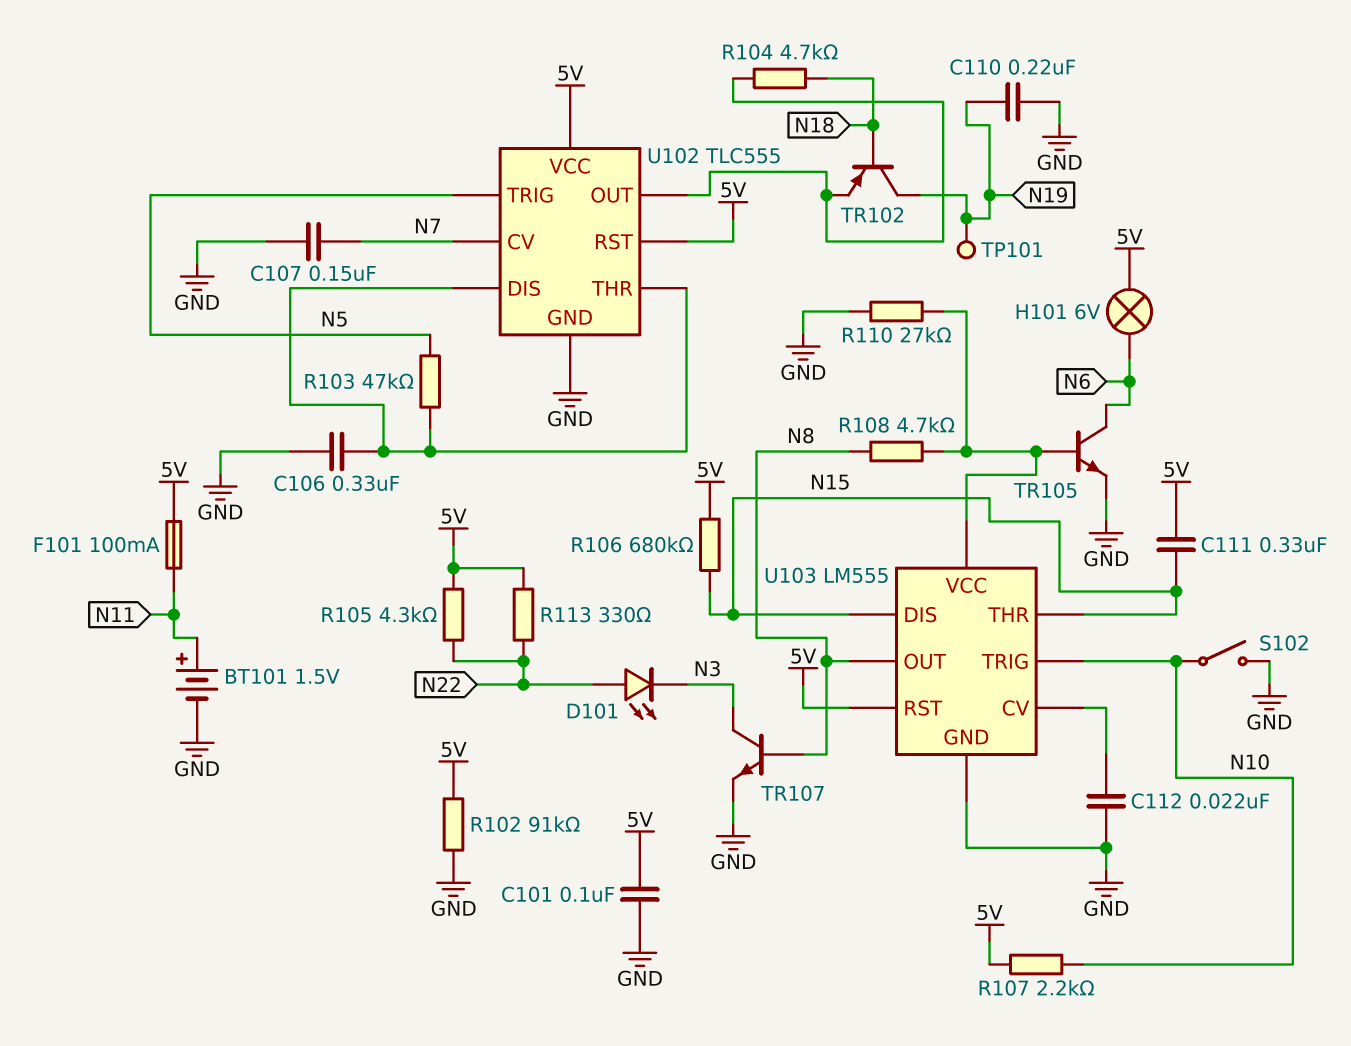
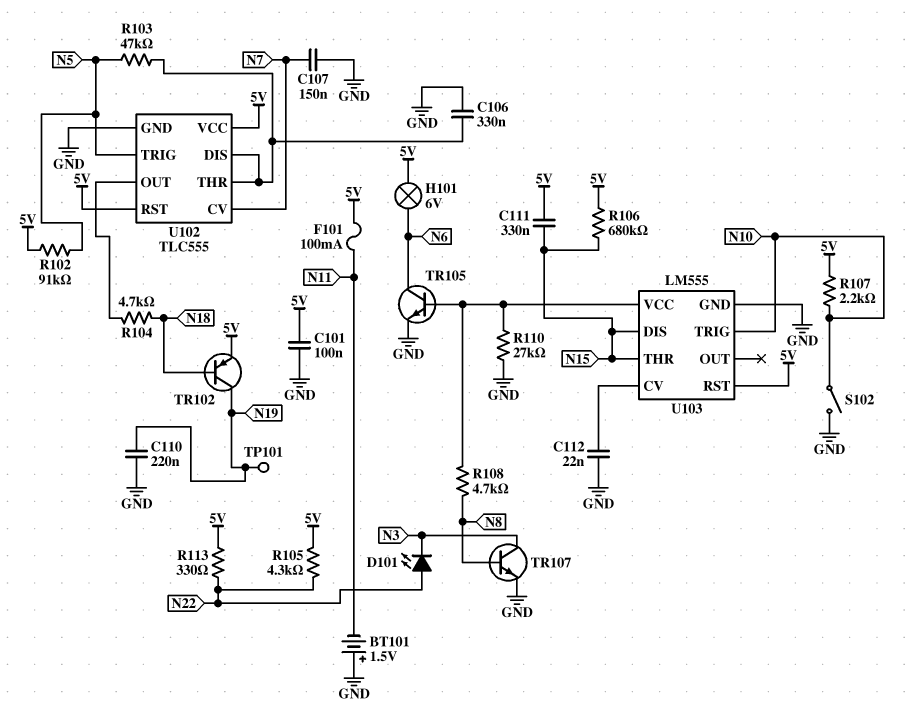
BT101: 1.5V (plus N11, minus GND) -> 1.5V (plus GND, minus N11)
R102: 91k (5V, GND) -> 91k (5V, N5)
TR102: PNP (B N18, C N19, E U102/OUT) -> PNP (B N18, C N19, E 5V)
U103 pin OUT: N8 -> none

